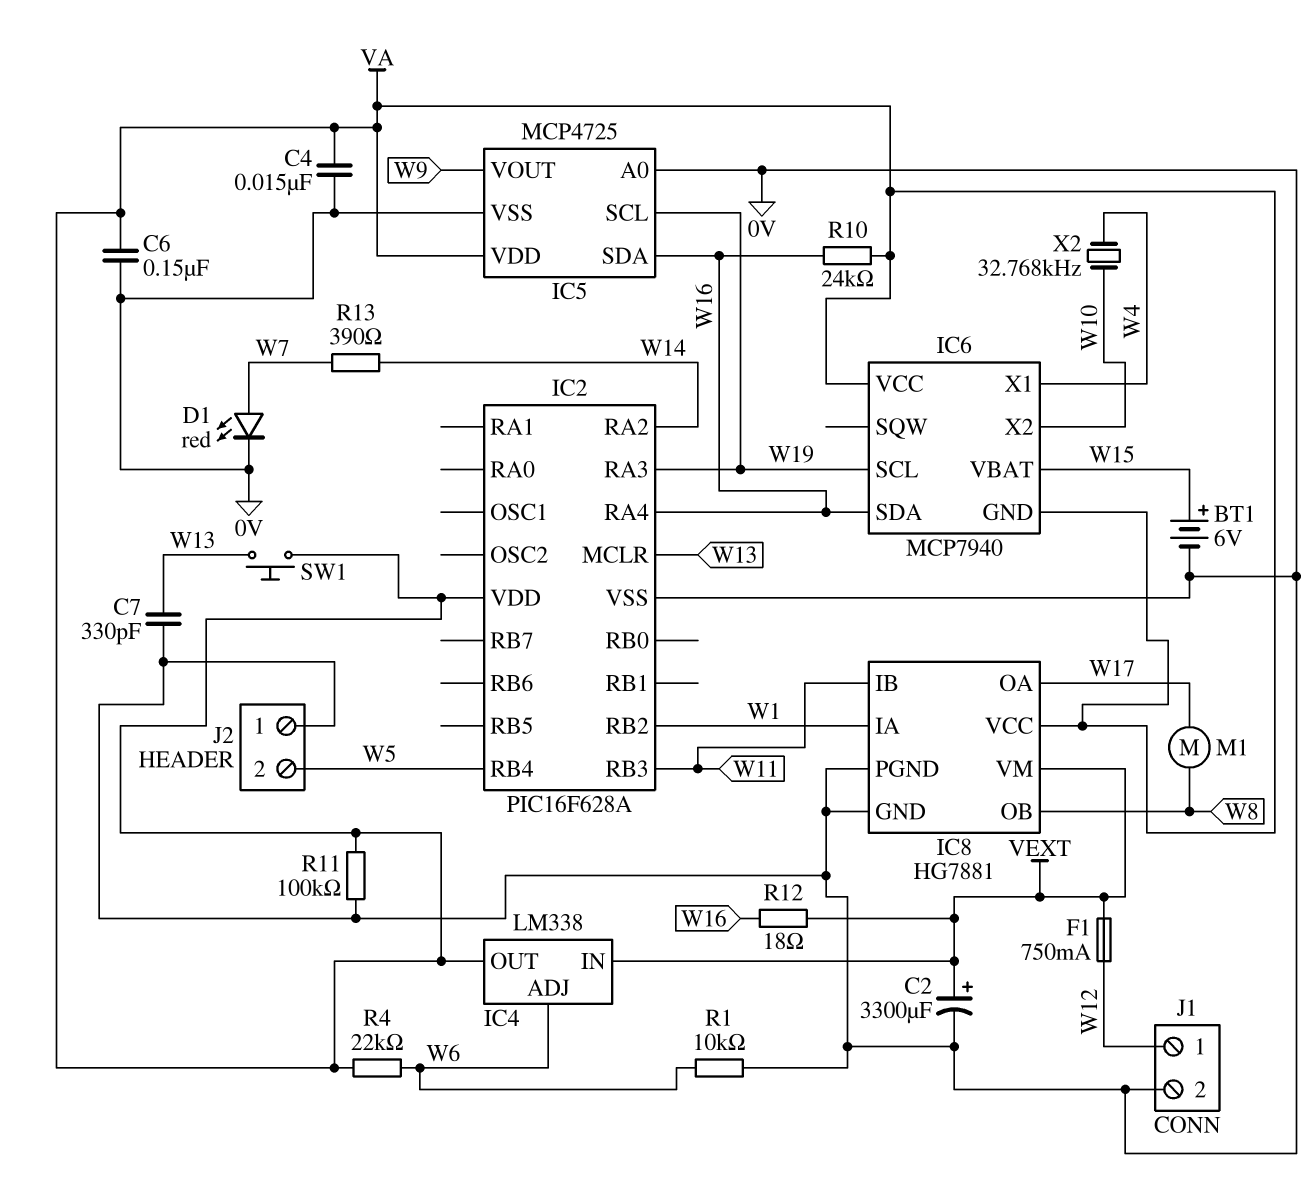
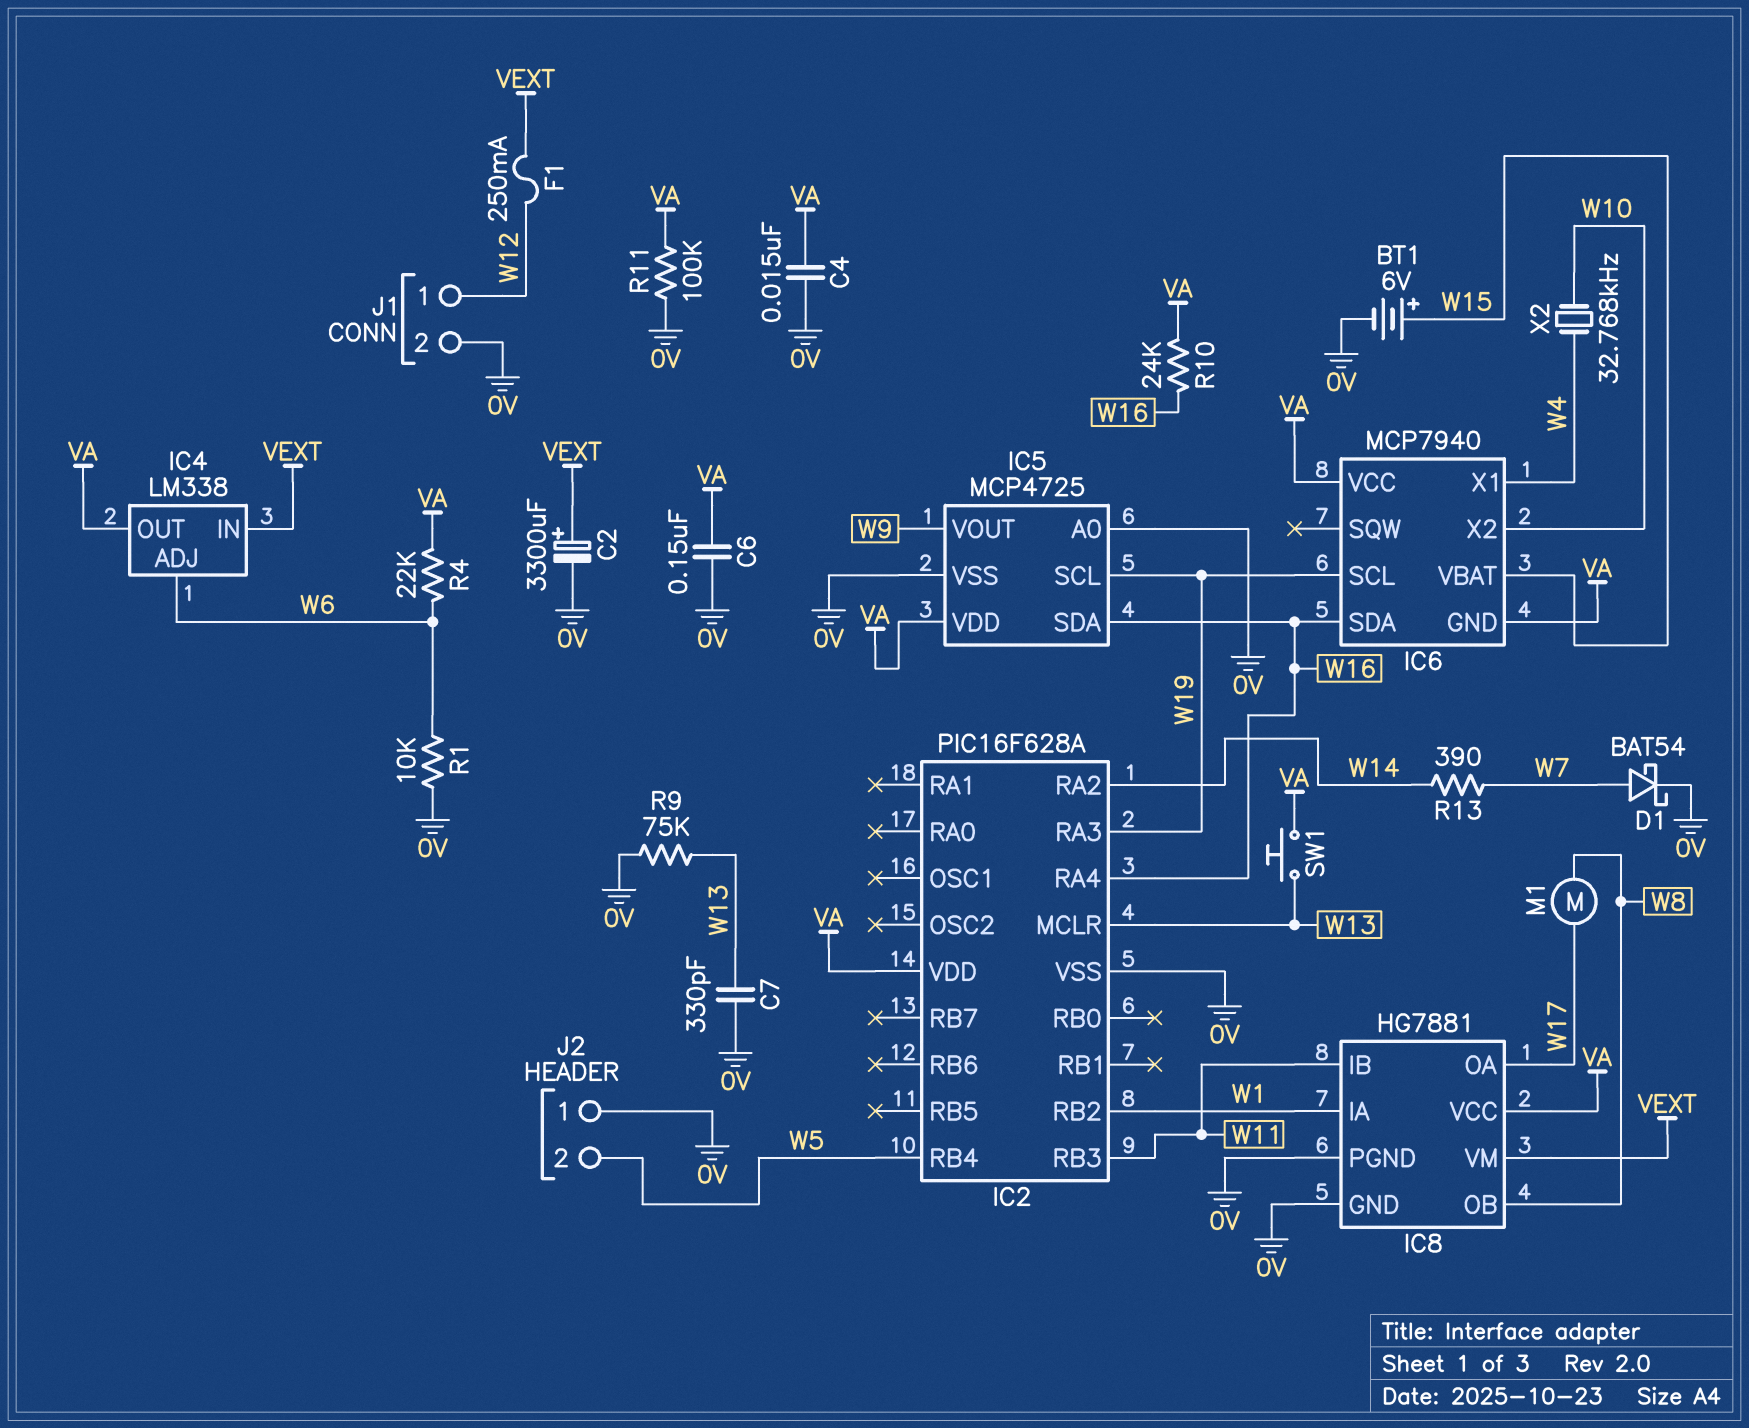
D1: LED red (A W7, K 0V) -> schottky BAT54 (A W7, K 0V)
F1: 750mA (VEXT, W12) -> 250mA (VEXT, W12)
R9: none -> 75k (0V, W13)
R12: 18 (VEXT, W16) -> none

